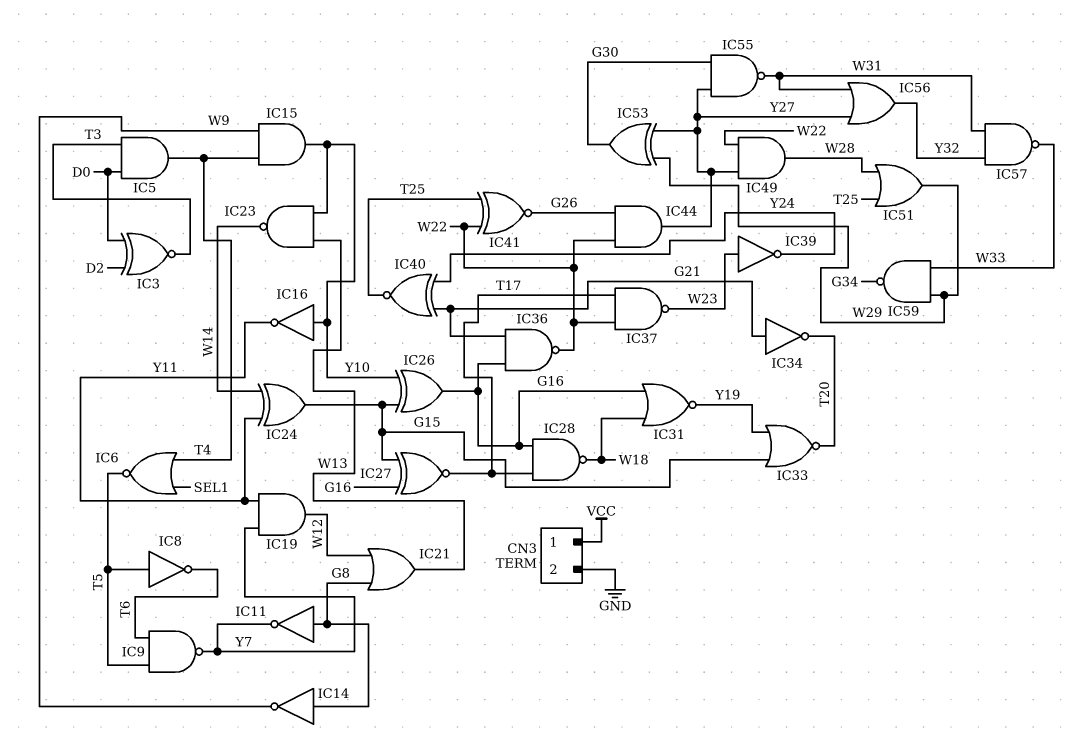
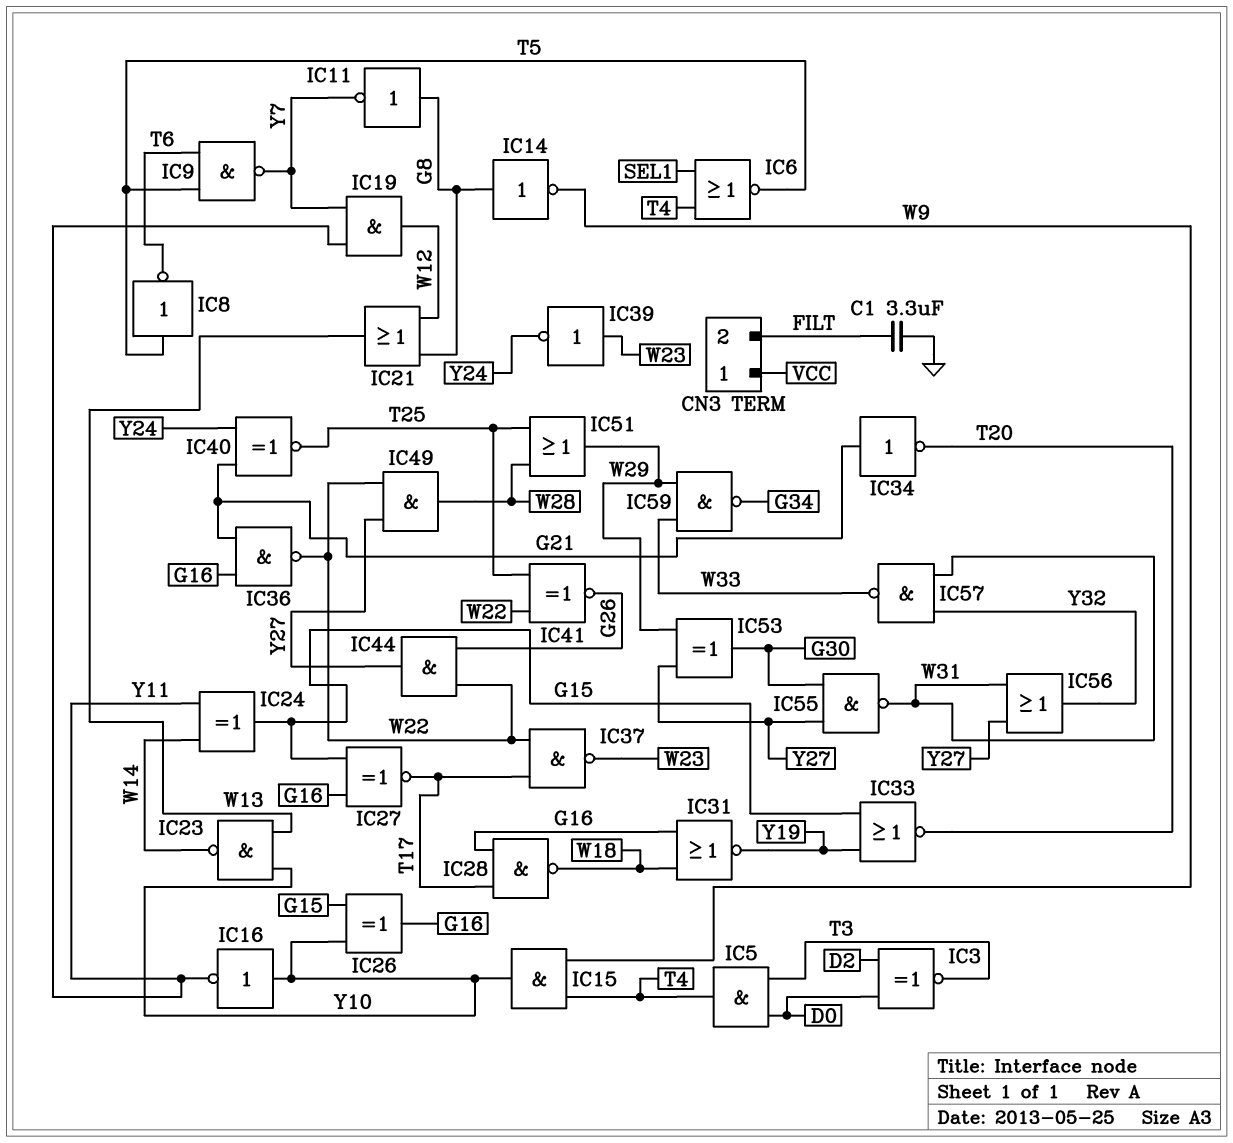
C1: none -> 3.3uF (FILT, GND)
CN3 pin 2: GND -> FILT

